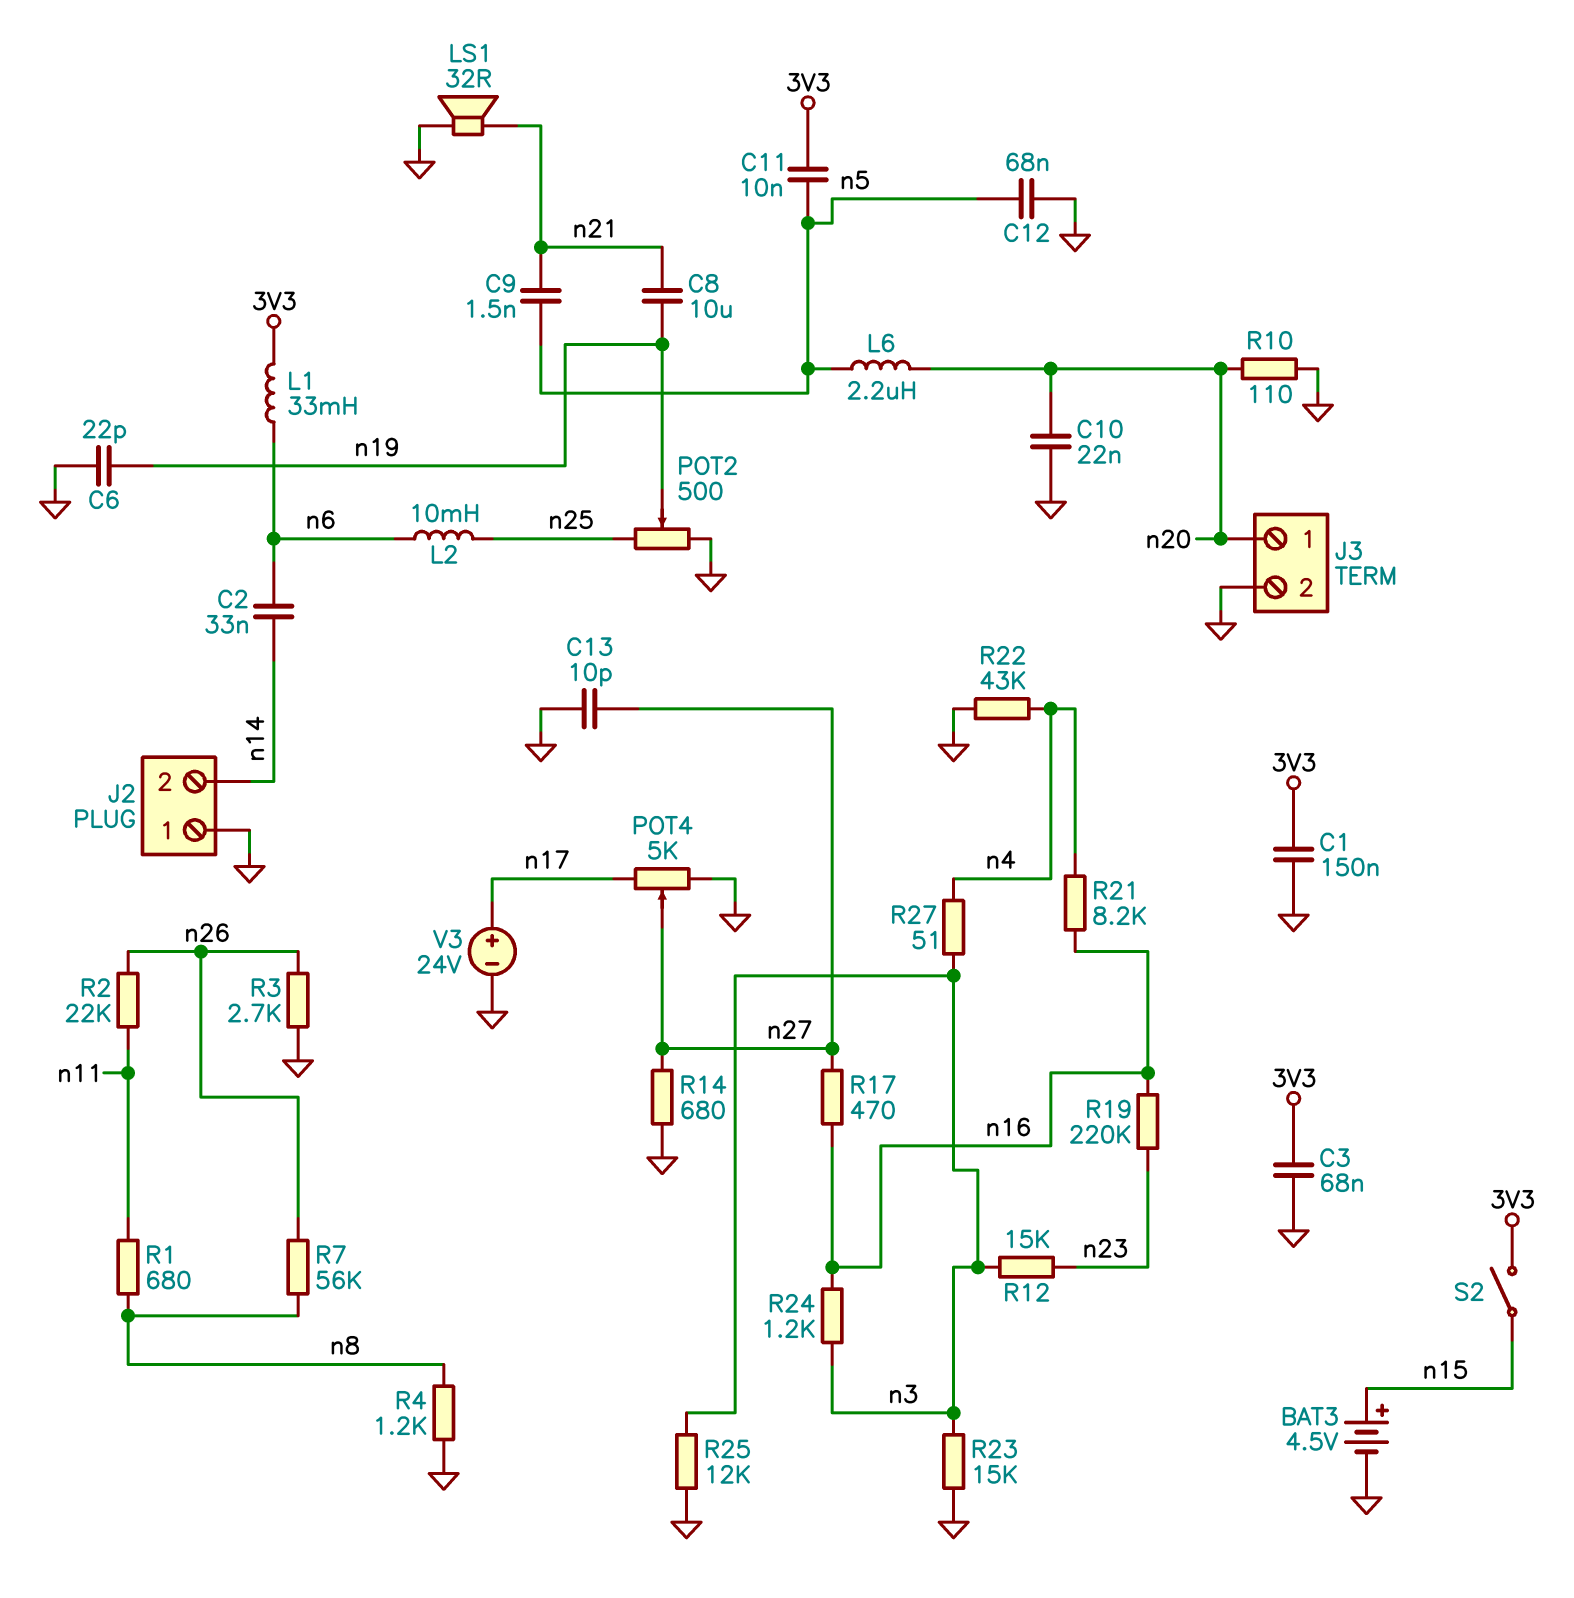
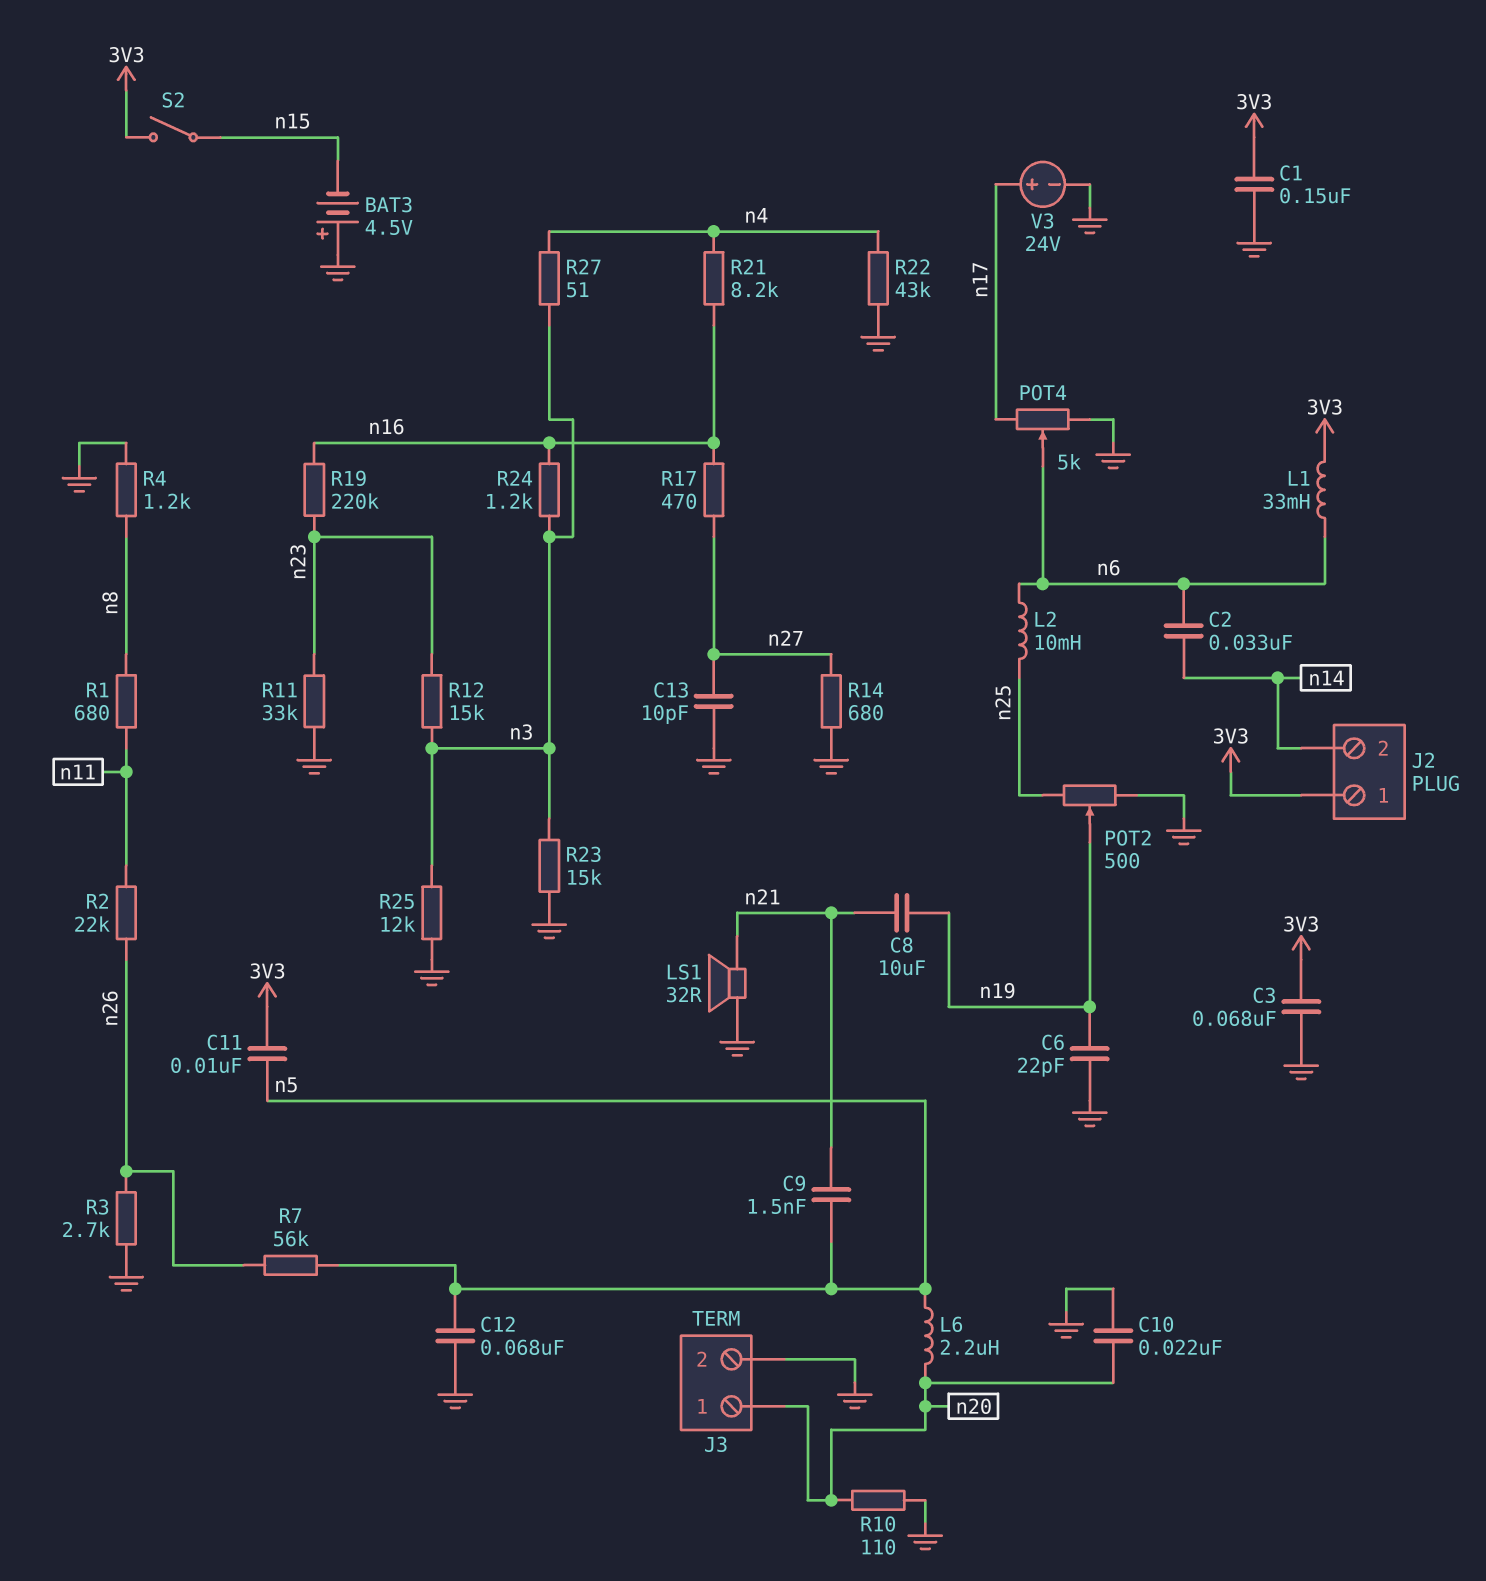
BAT3: 4.5V (plus n15, minus GND) -> 4.5V (plus GND, minus n15)
J2 pin 1: GND -> 3V3
POT4: 5k (GND, n17, wiper n27) -> 5k (GND, n17, wiper n6)
R7: 56k (n8, n26) -> 56k (n5, n26)
R11: none -> 33k (GND, n23)

